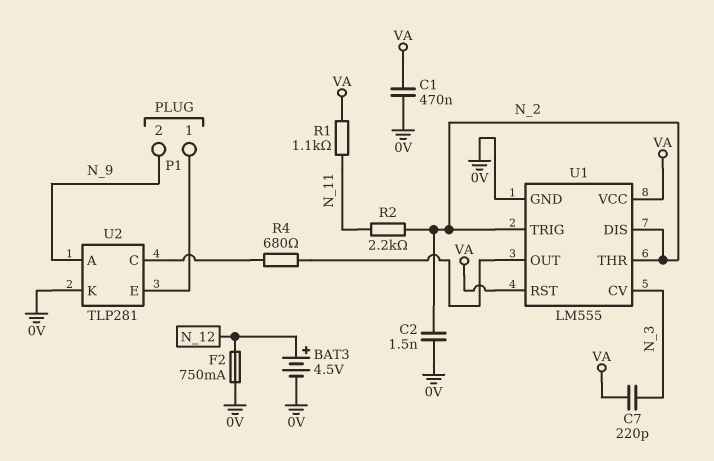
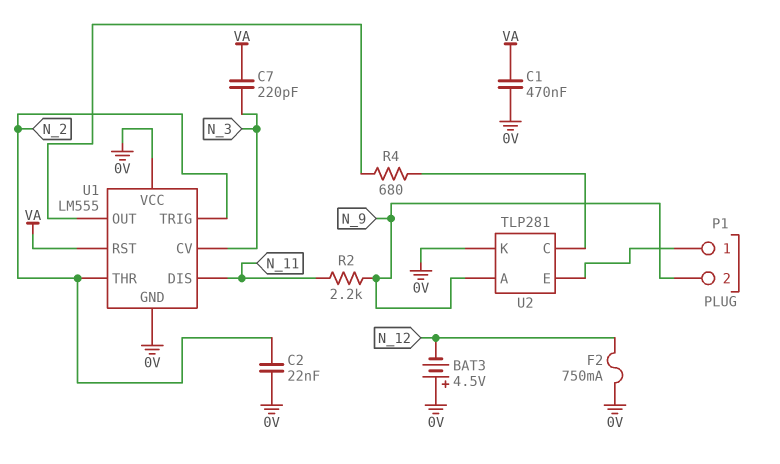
BAT3: 4.5V (plus N_12, minus 0V) -> 4.5V (plus 0V, minus N_12)
C2: 1.5nF (0V, N_2) -> 22nF (0V, N_2)
R1: 1.1k (N_11, VA) -> none
R2: 2.2k (N_2, N_11) -> 2.2k (N_9, N_11)
U1 pin DIS: N_2 -> N_11
U1 pin VCC: VA -> 0V

